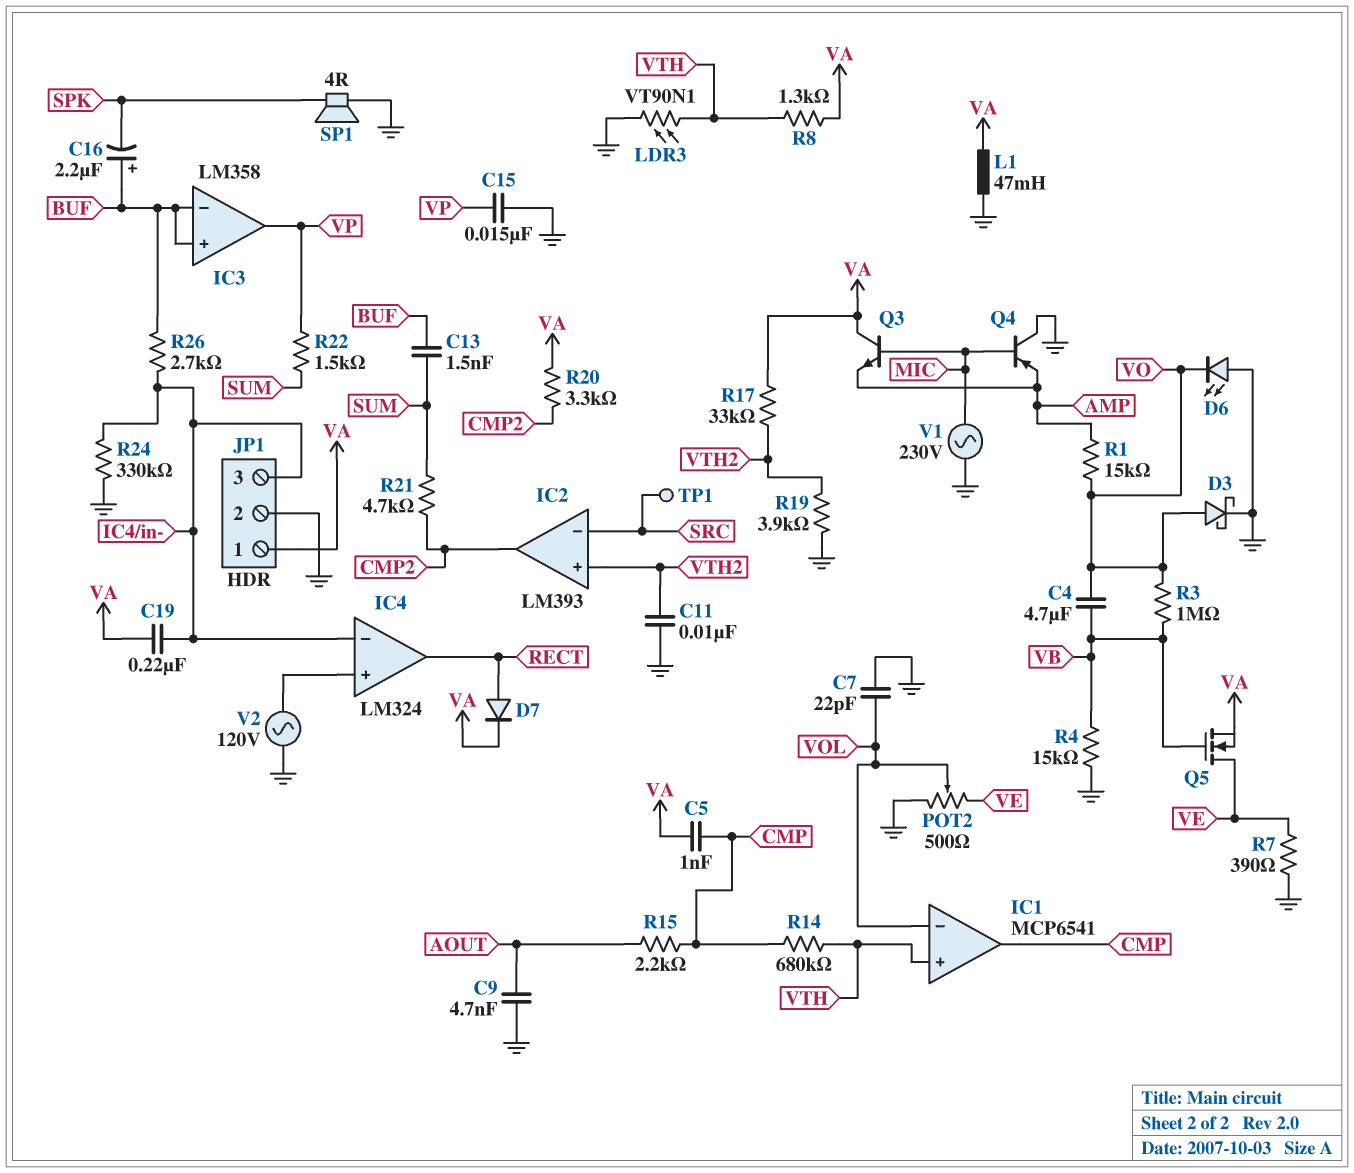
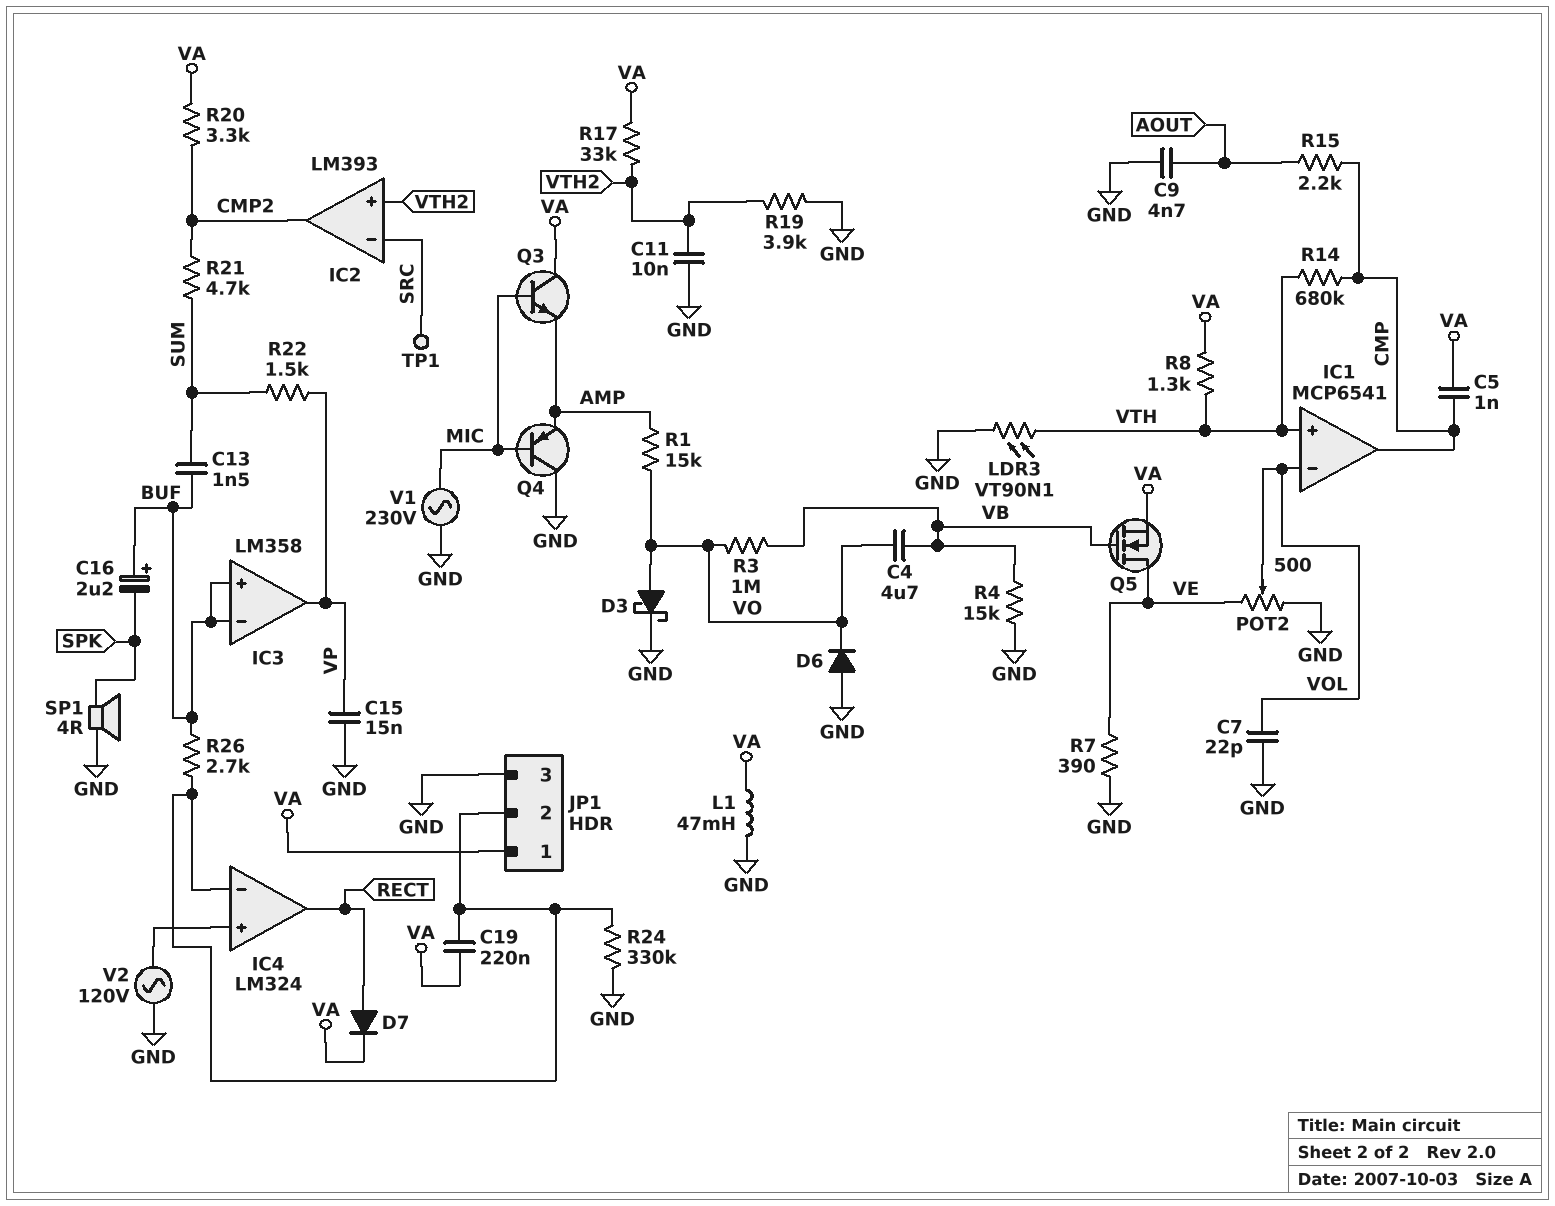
D6: LED (A GND, K VO) -> diode (A GND, K VO)
JP1 pin 2: GND -> IC4/in-
JP1 pin 3: IC4/in- -> GND

